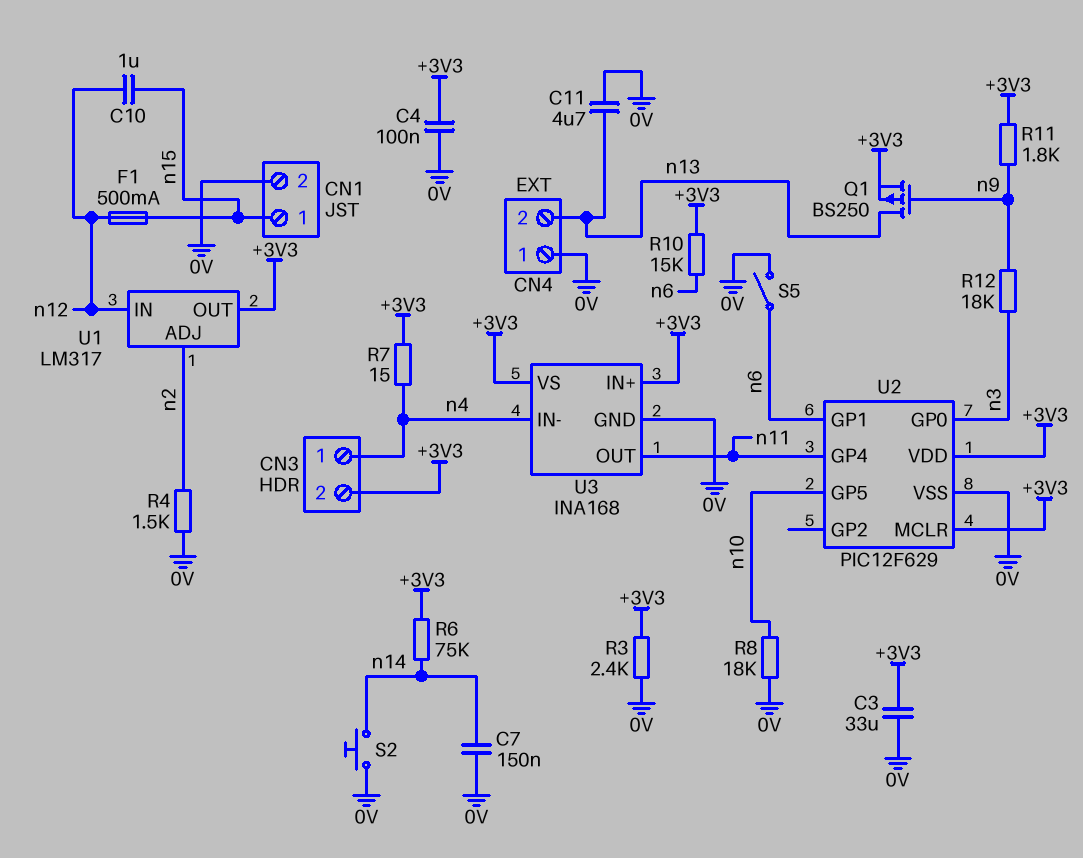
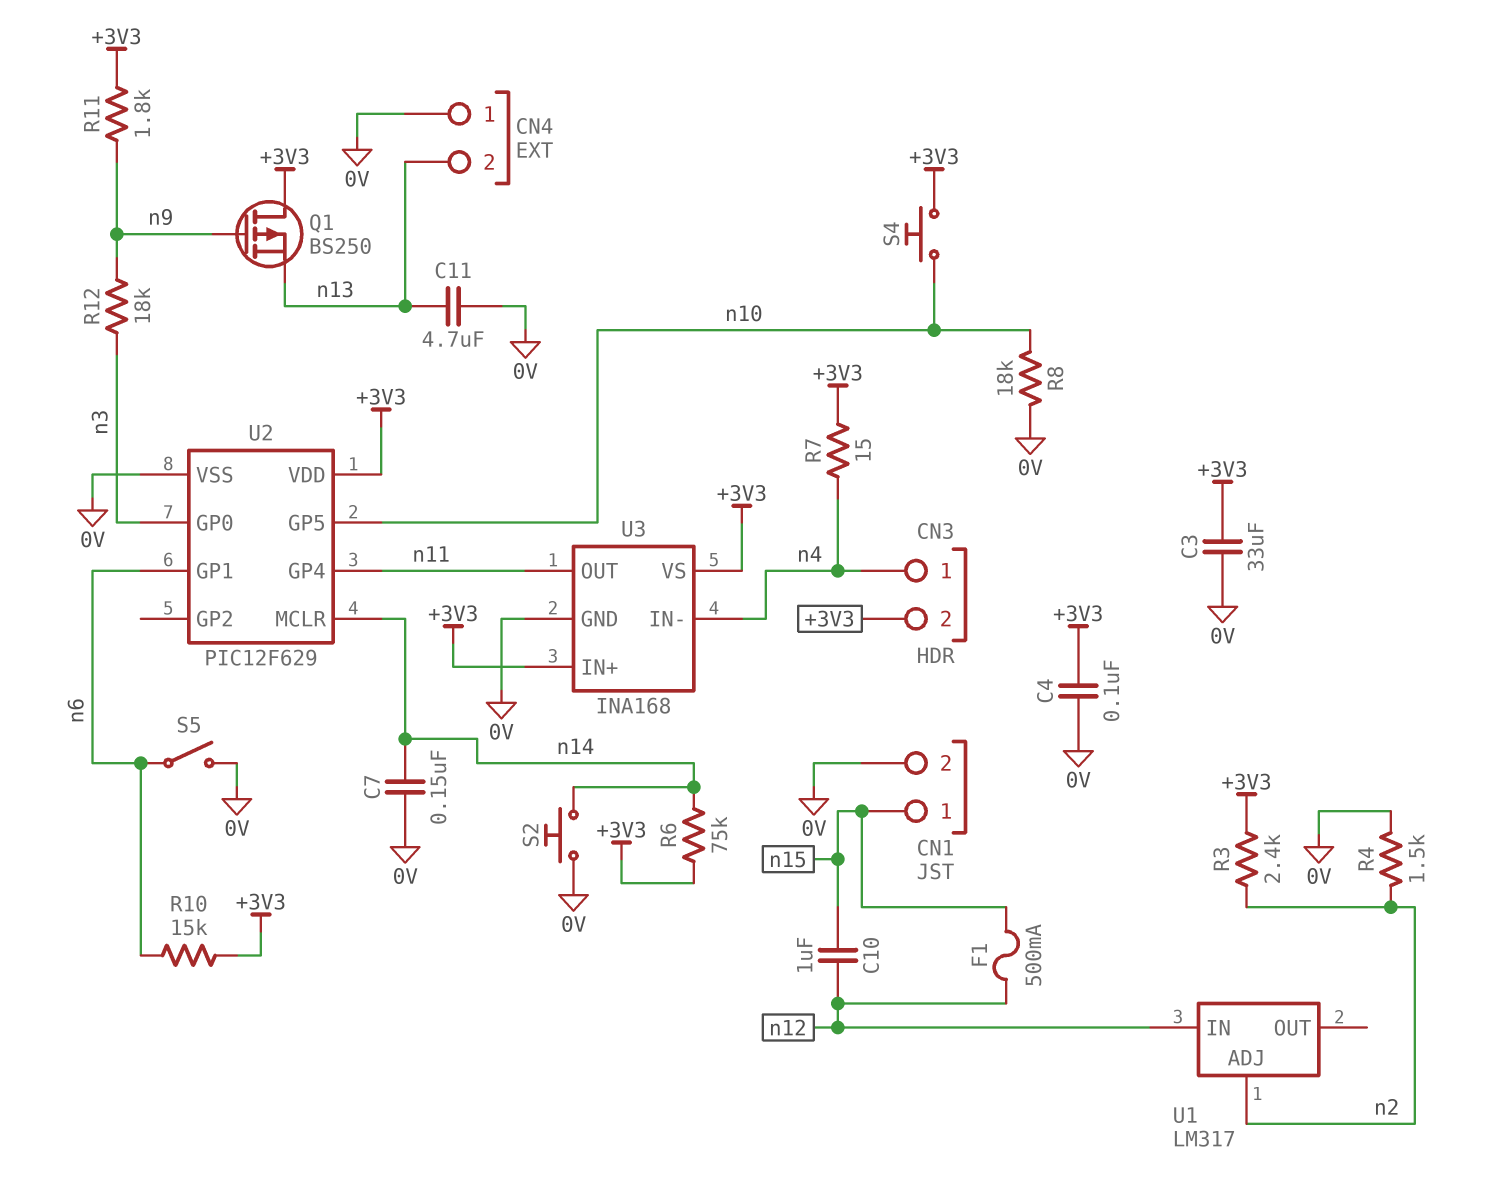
Q1: PMOS BS250 (G n9, D n13, S +3V3) -> PMOS BS250 (G n9, D +3V3, S n13)
R3: 2.4k (+3V3, 0V) -> 2.4k (+3V3, n2)
S4: none -> button (+3V3, n10)
U1 pin OUT: +3V3 -> none
U2 pin MCLR: +3V3 -> n14

